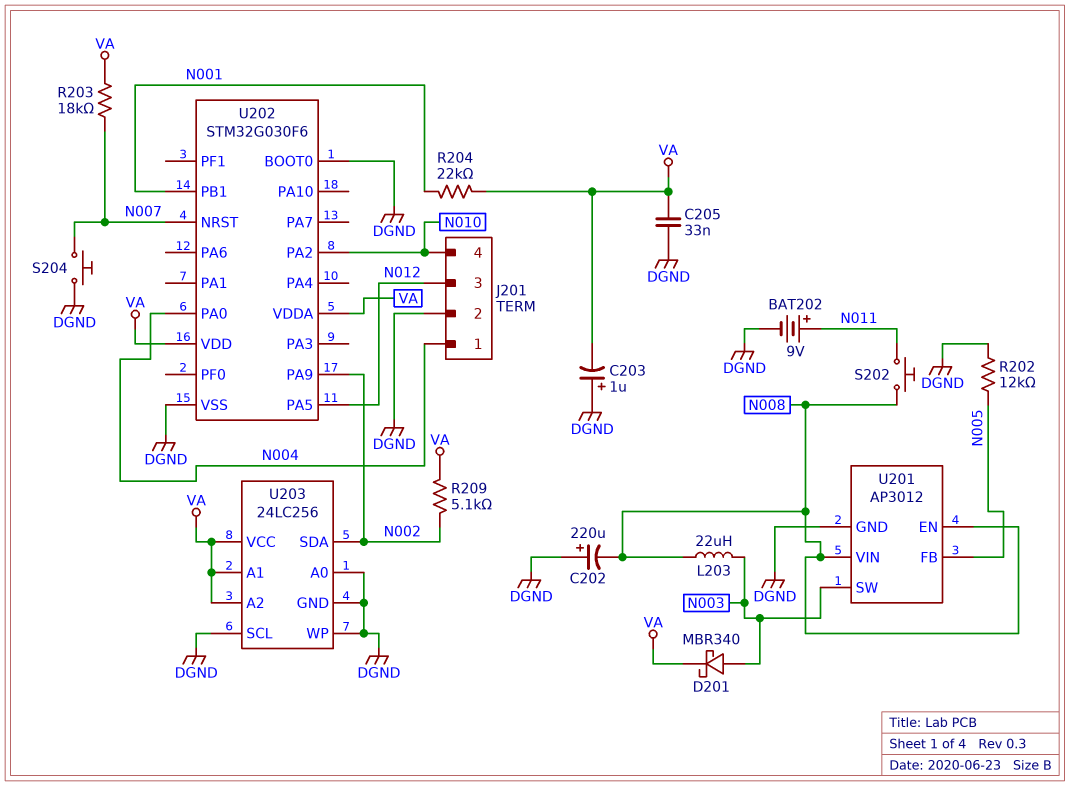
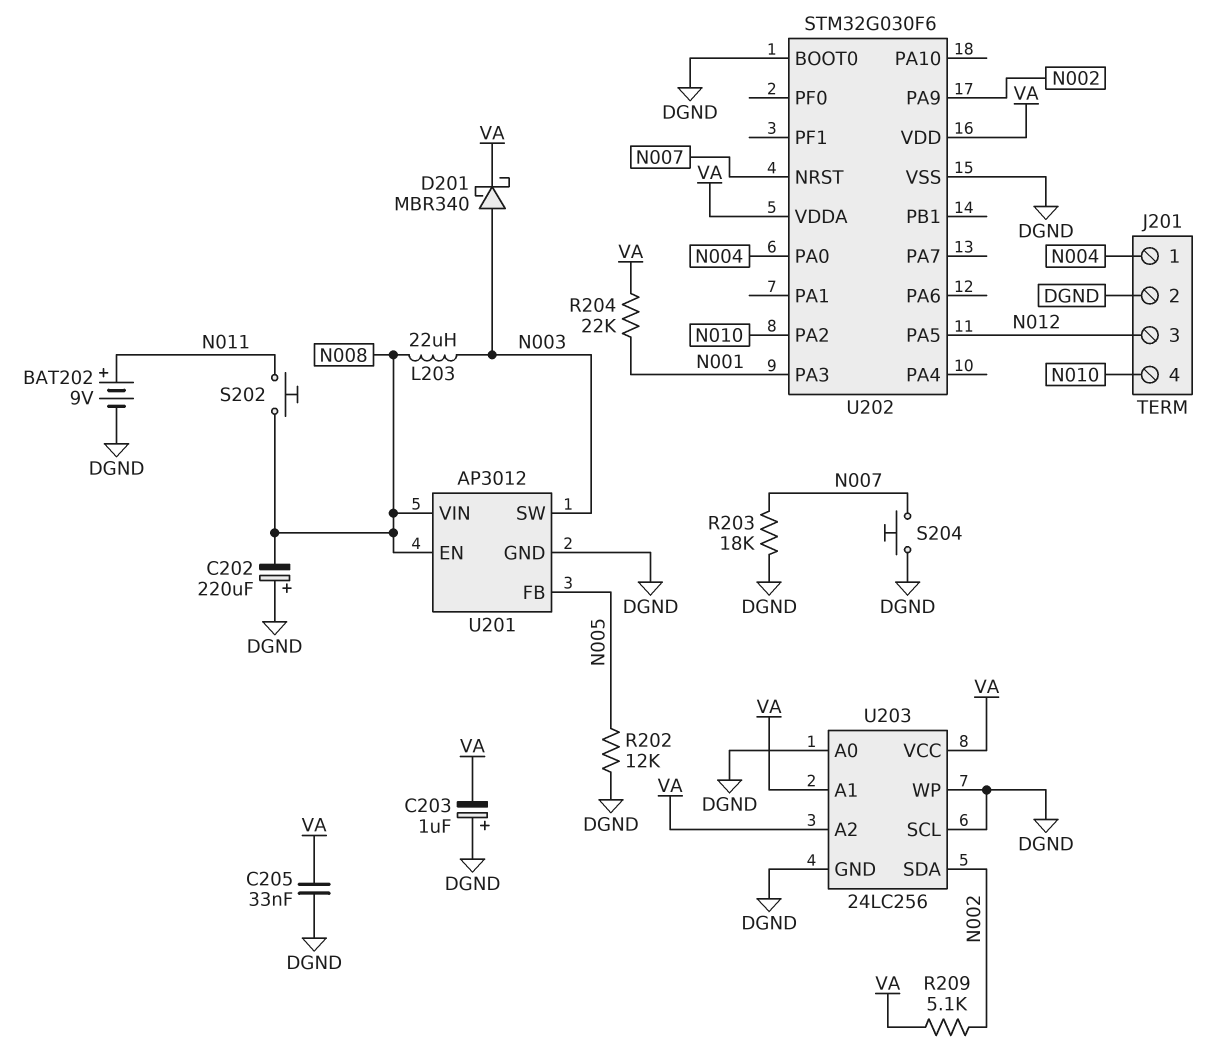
R203: 18k (N007, VA) -> 18k (DGND, N007)
U202 pin PA3: none -> N001
U202 pin PB1: N001 -> none

